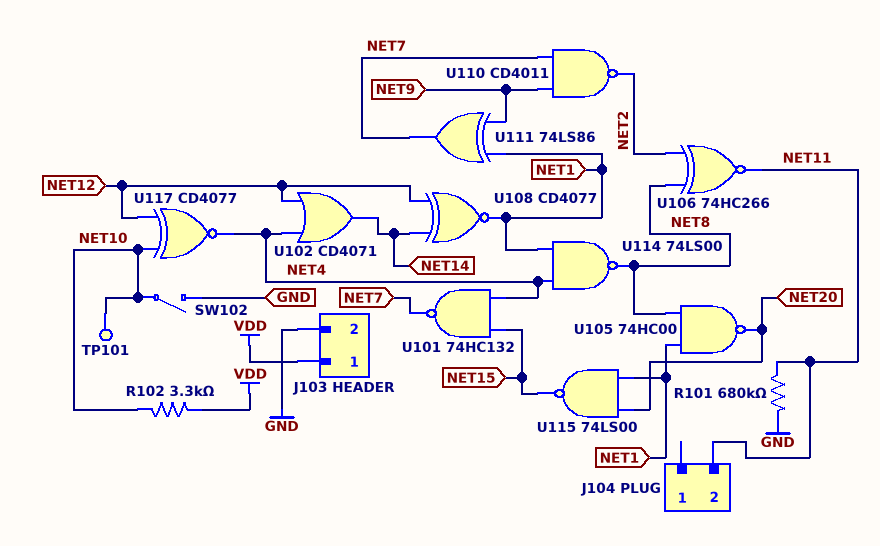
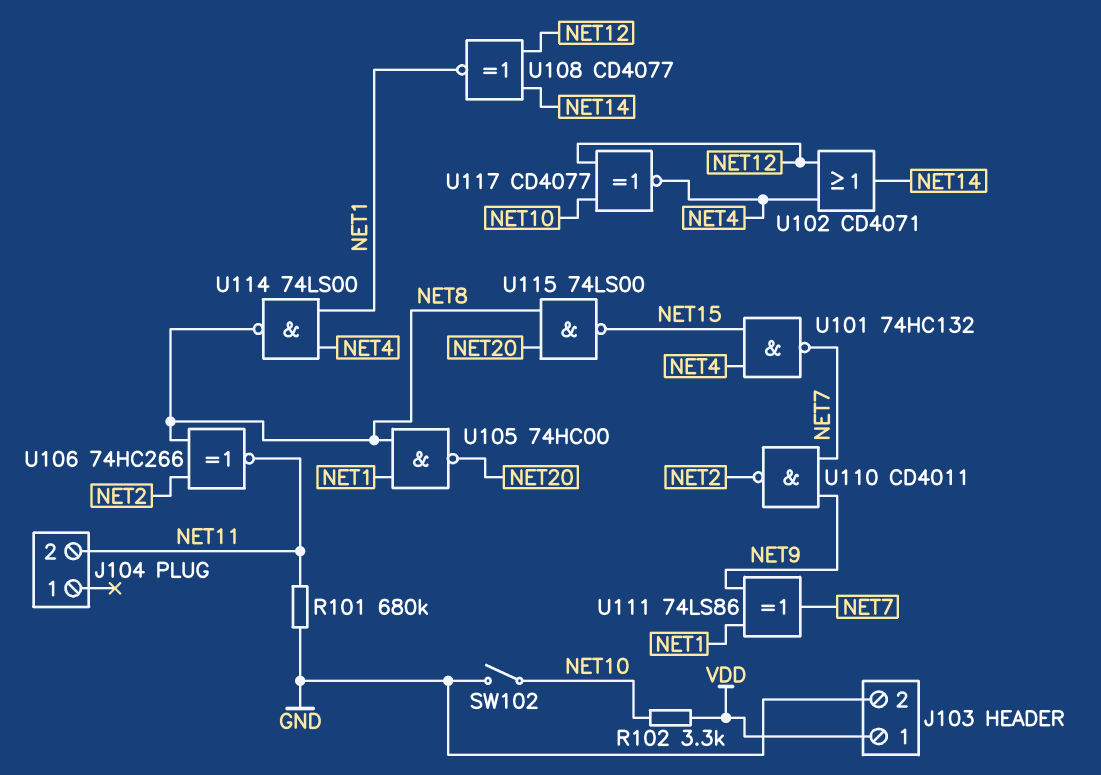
TP101: test point (NET10) -> none
U115: NAND 74LS00 (in NET1, in NET20, out NET15) -> NAND 74LS00 (in NET8, in NET20, out NET15)

